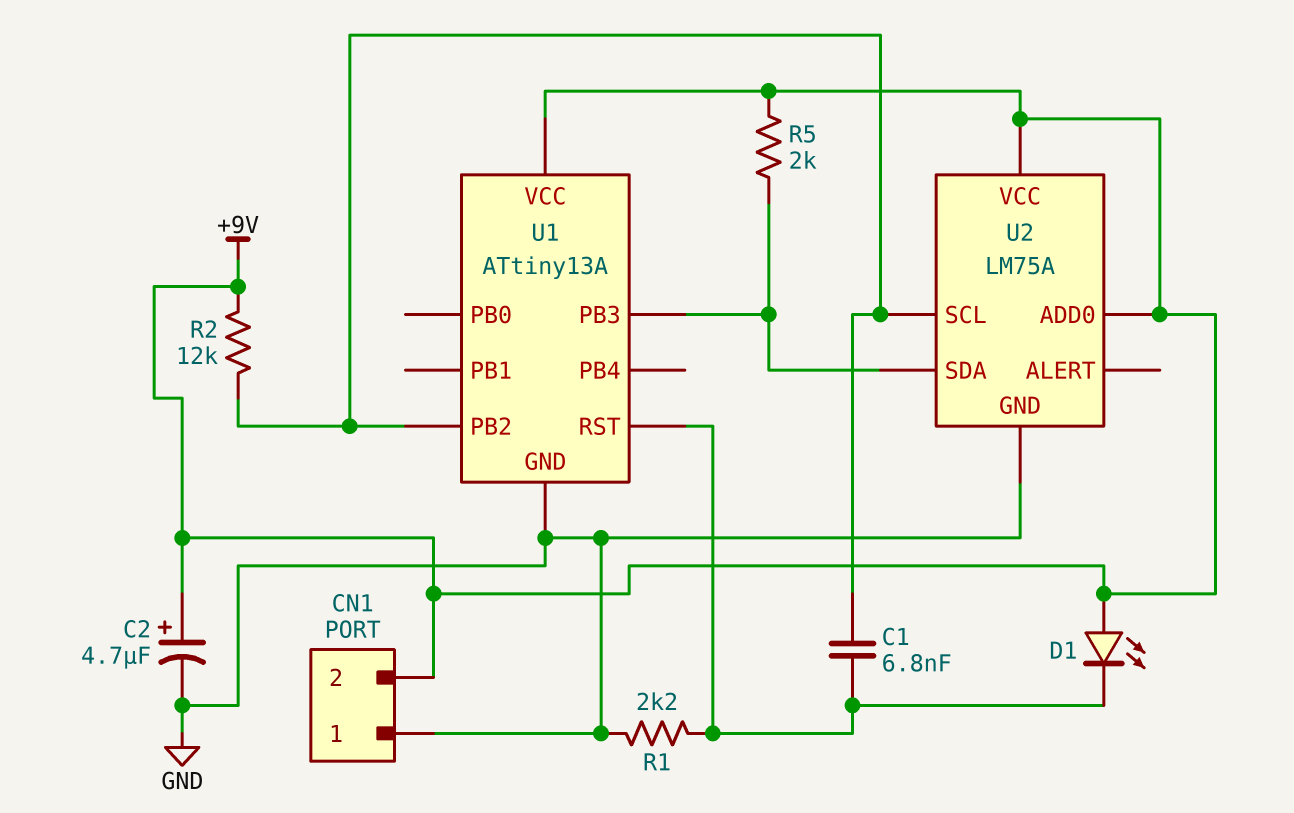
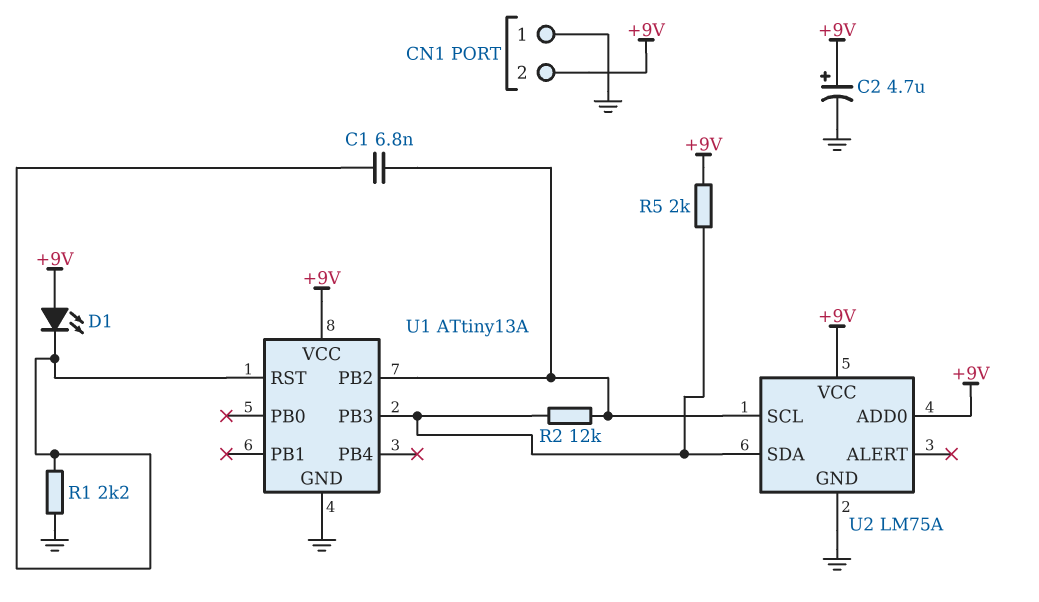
R2: 12k (+9V, U1/PB2) -> 12k (U1/PB2, U1/PB3)

